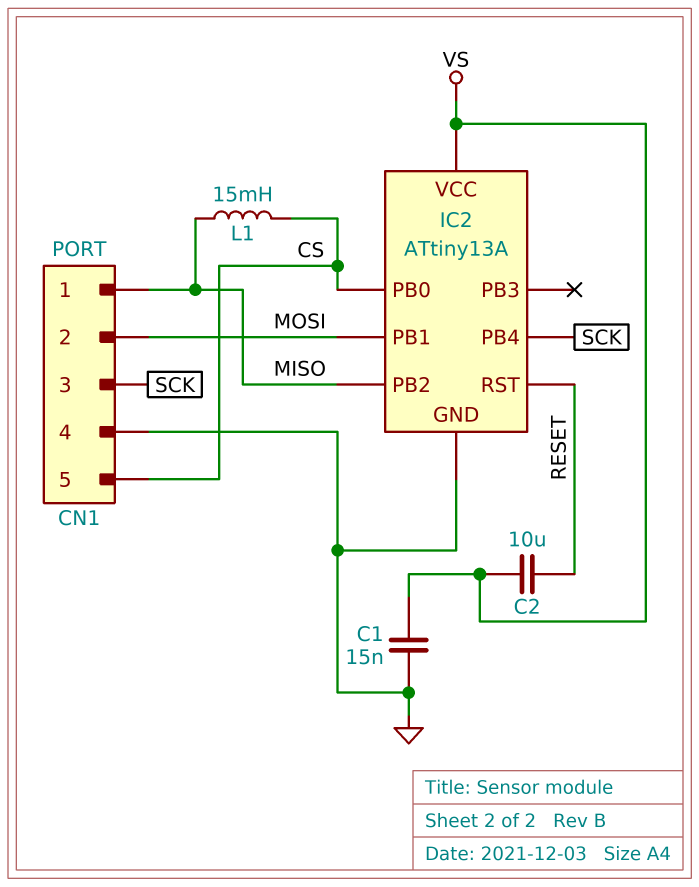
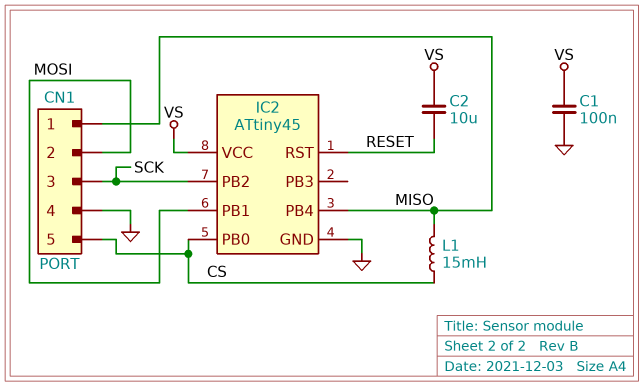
C1: 15nF (GND, VS) -> 100nF (GND, VS)
IC2: ATtiny13A -> ATtiny45
IC2 pin PB2: MISO -> SCK
IC2 pin PB4: SCK -> MISO

